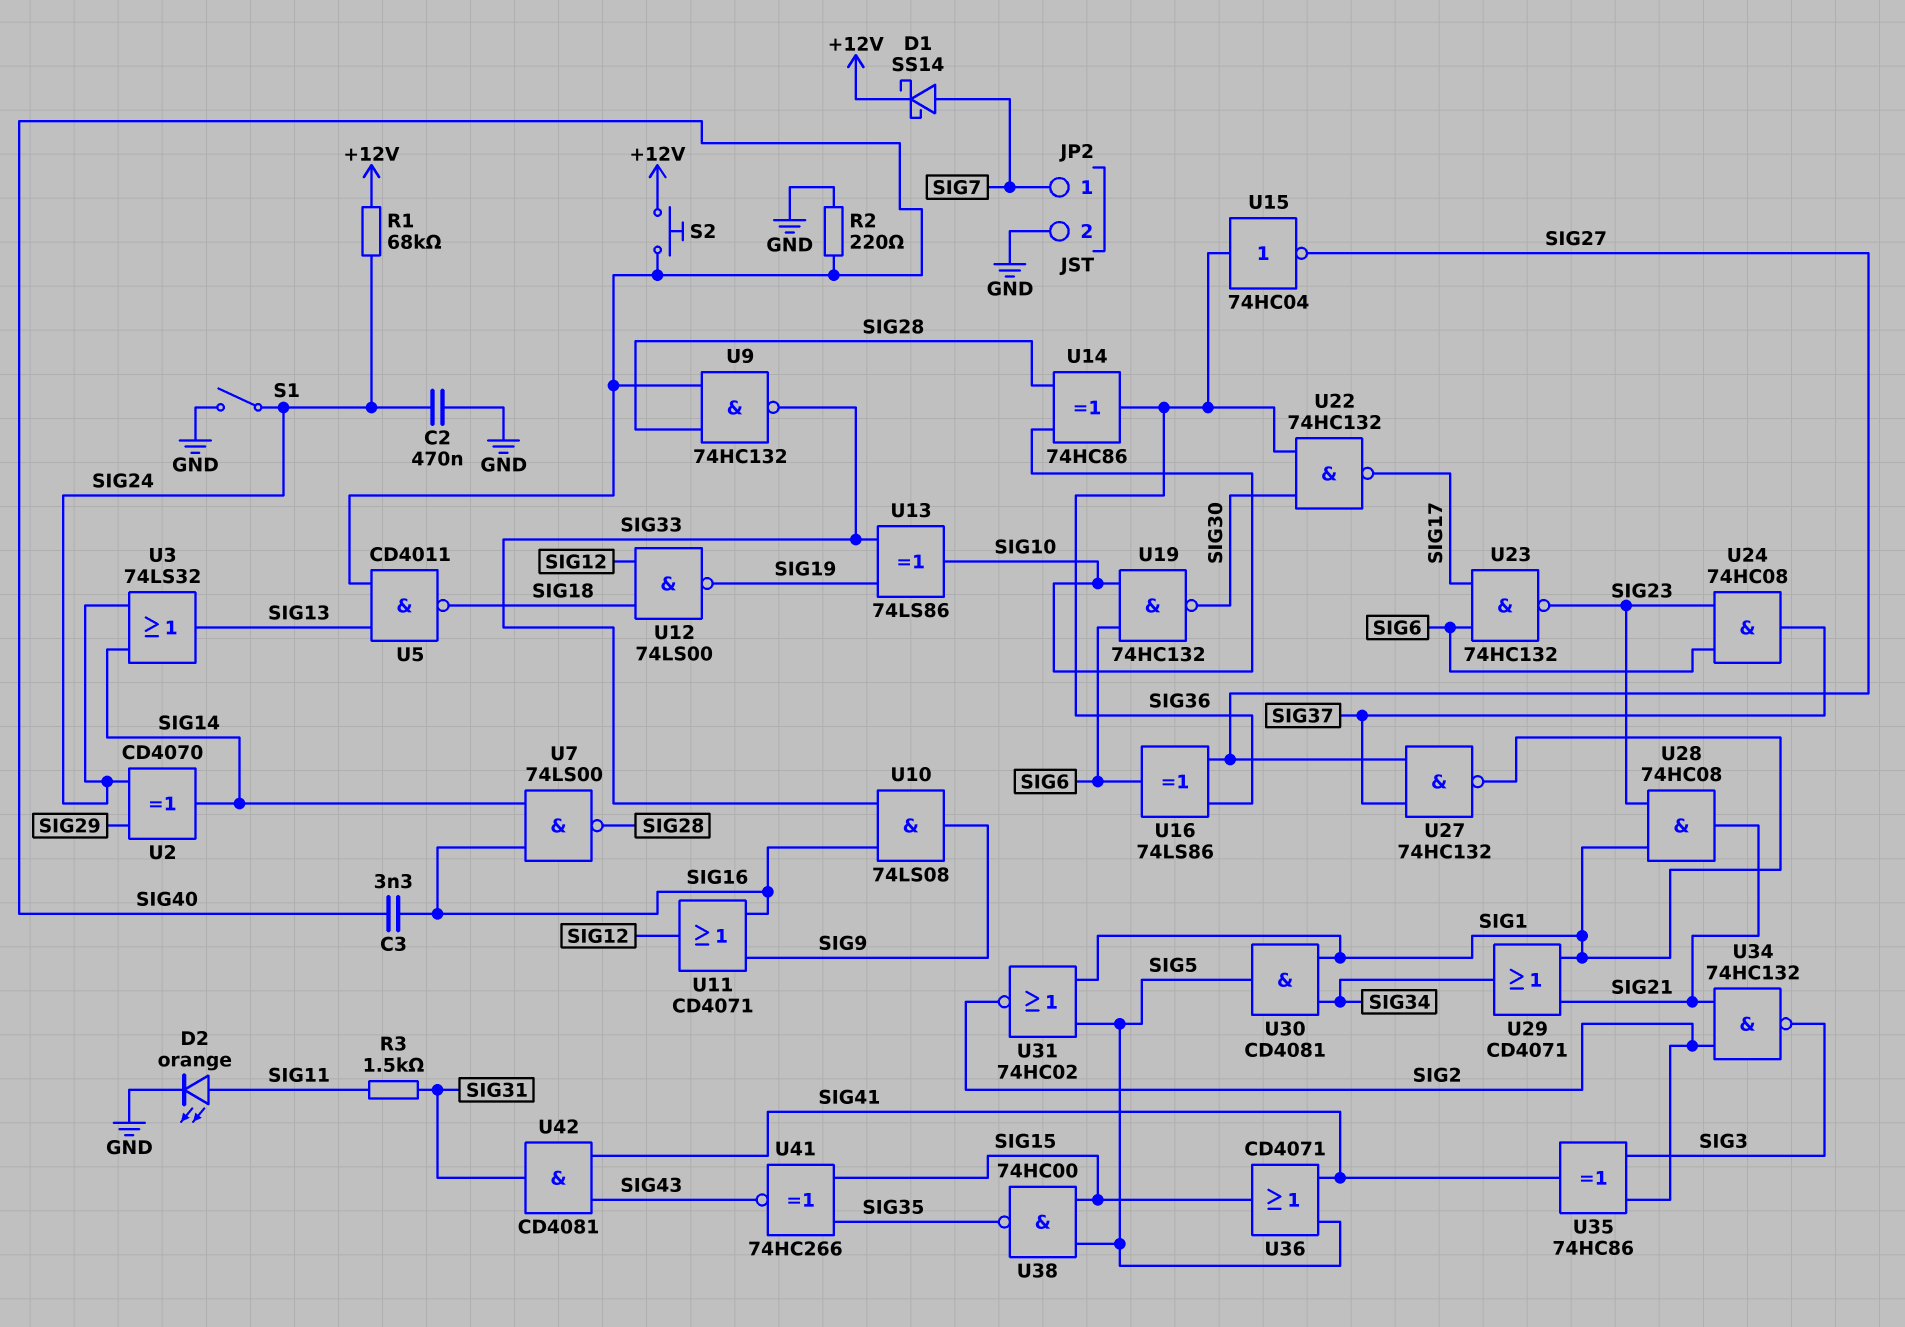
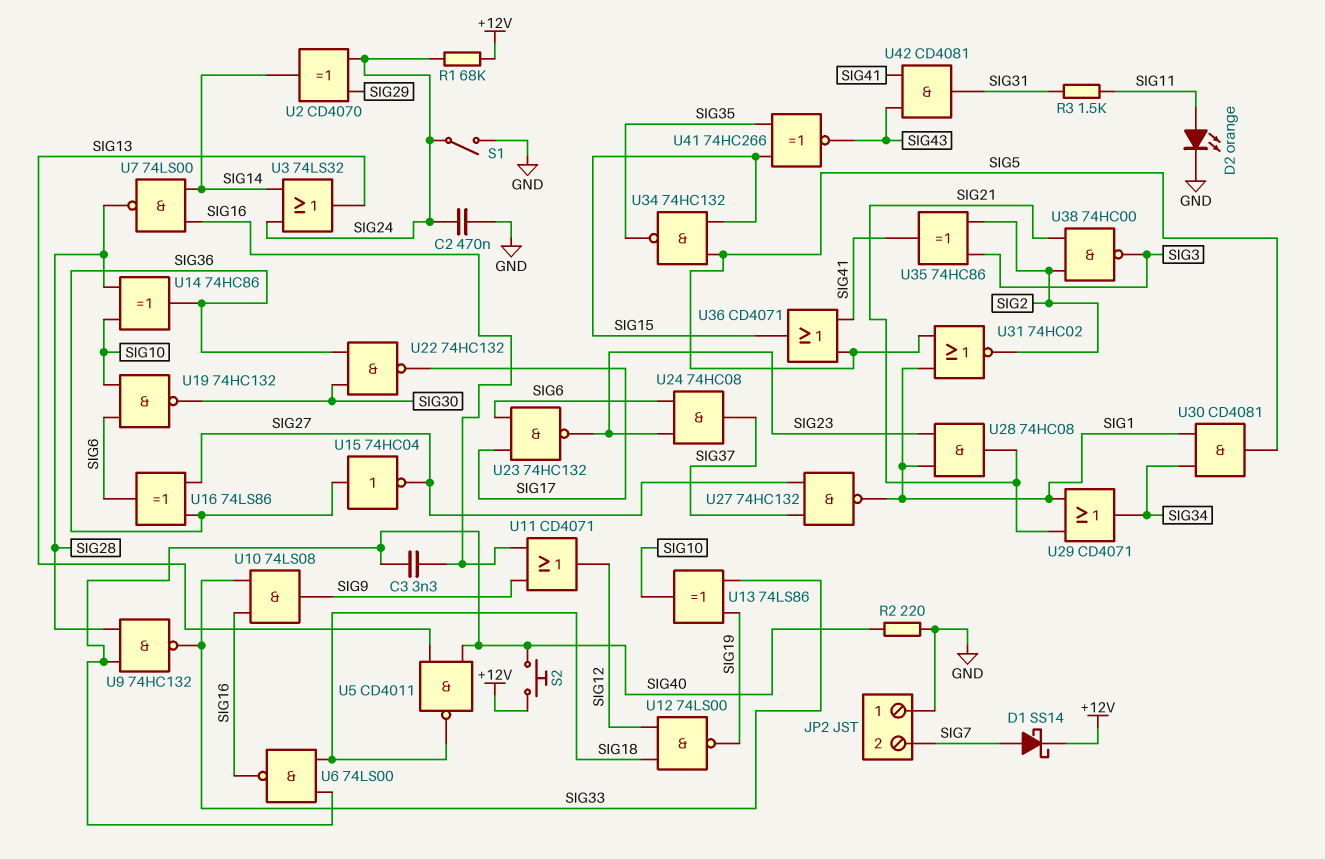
JP2 pin 1: SIG7 -> GND
JP2 pin 2: GND -> SIG7
U6: none -> NAND 74LS00 (in SIG18, in SIG40, out SIG16)
U34: NAND 74HC132 (in SIG2, in SIG21, out SIG3) -> NAND 74HC132 (in SIG5, in SIG15, out SIG35)
U38: NAND 74HC00 (in SIG5, in SIG15, out SIG35) -> NAND 74HC00 (in SIG2, in SIG21, out SIG3)

